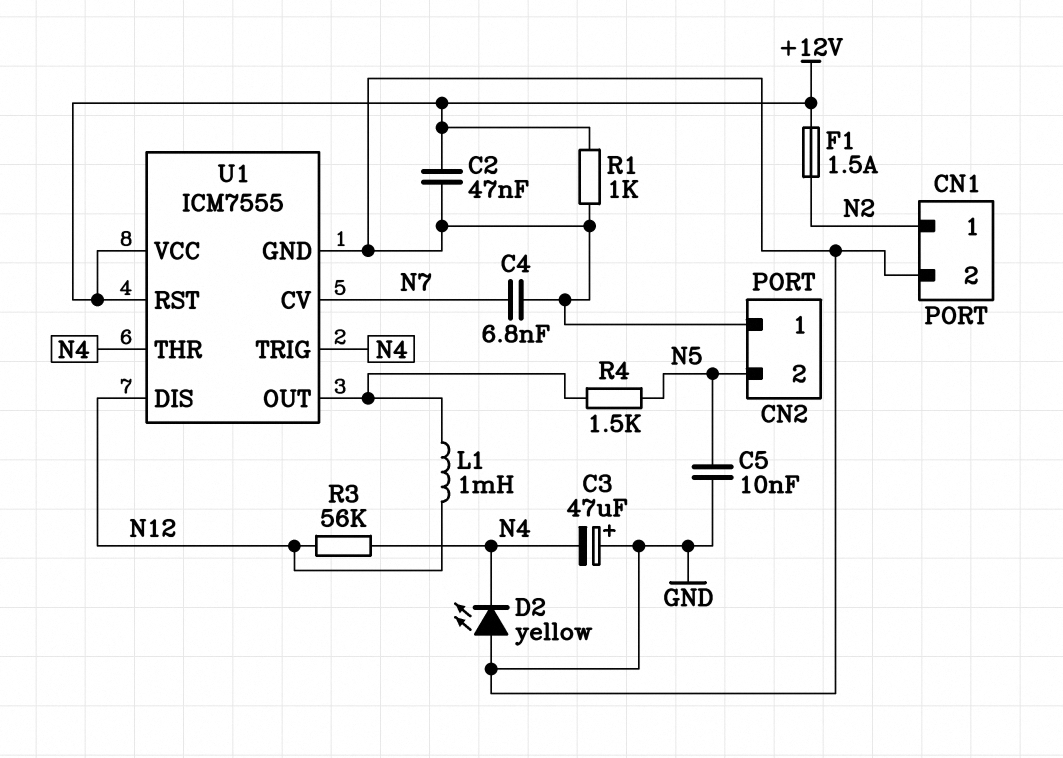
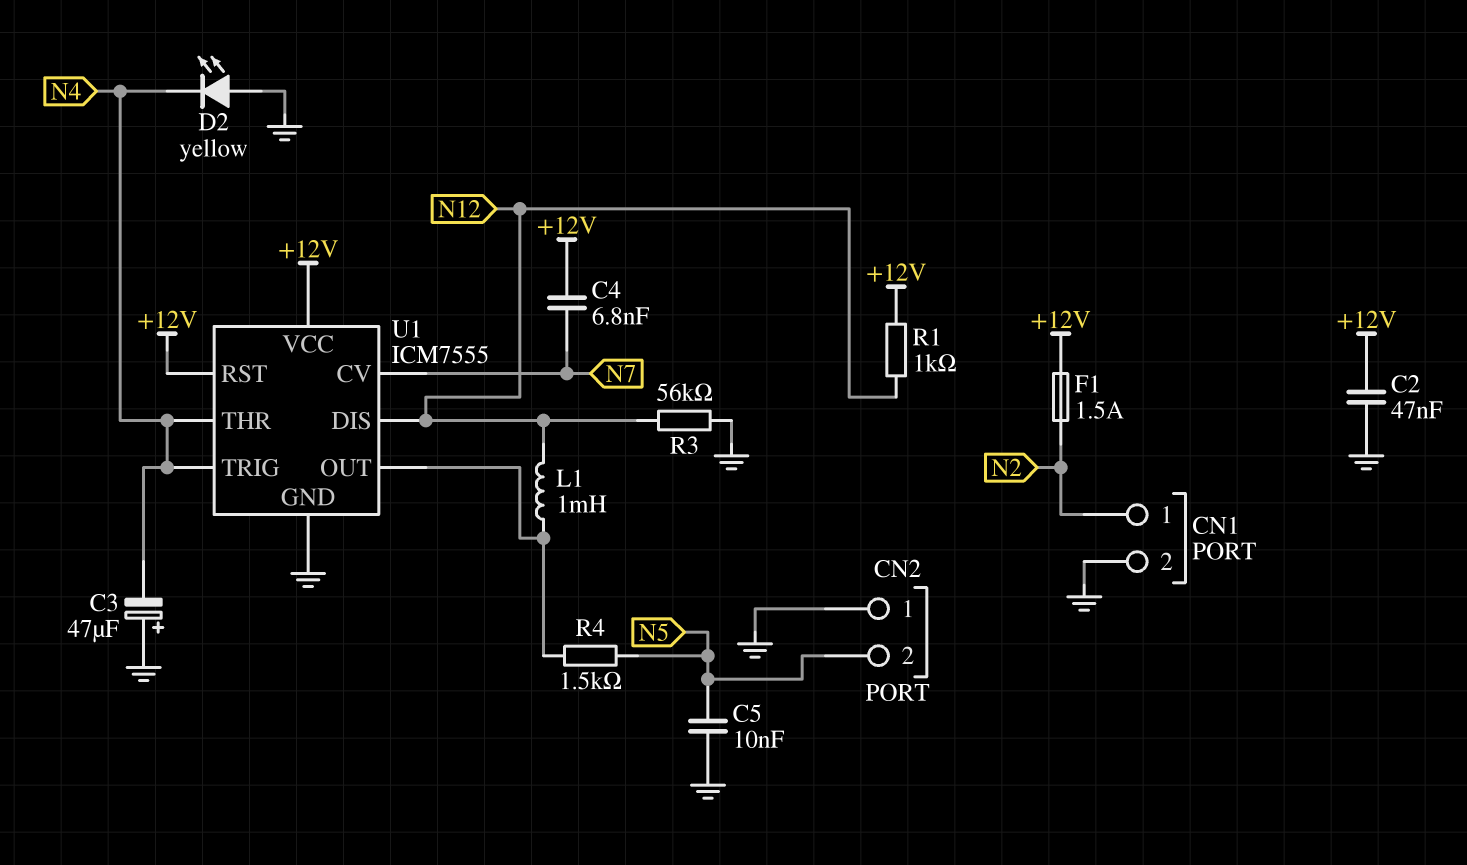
C4: 6.8nF (GND, N7) -> 6.8nF (+12V, N7)
R1: 1k (+12V, GND) -> 1k (+12V, N12)
R3: 56k (N4, N12) -> 56k (GND, N12)

